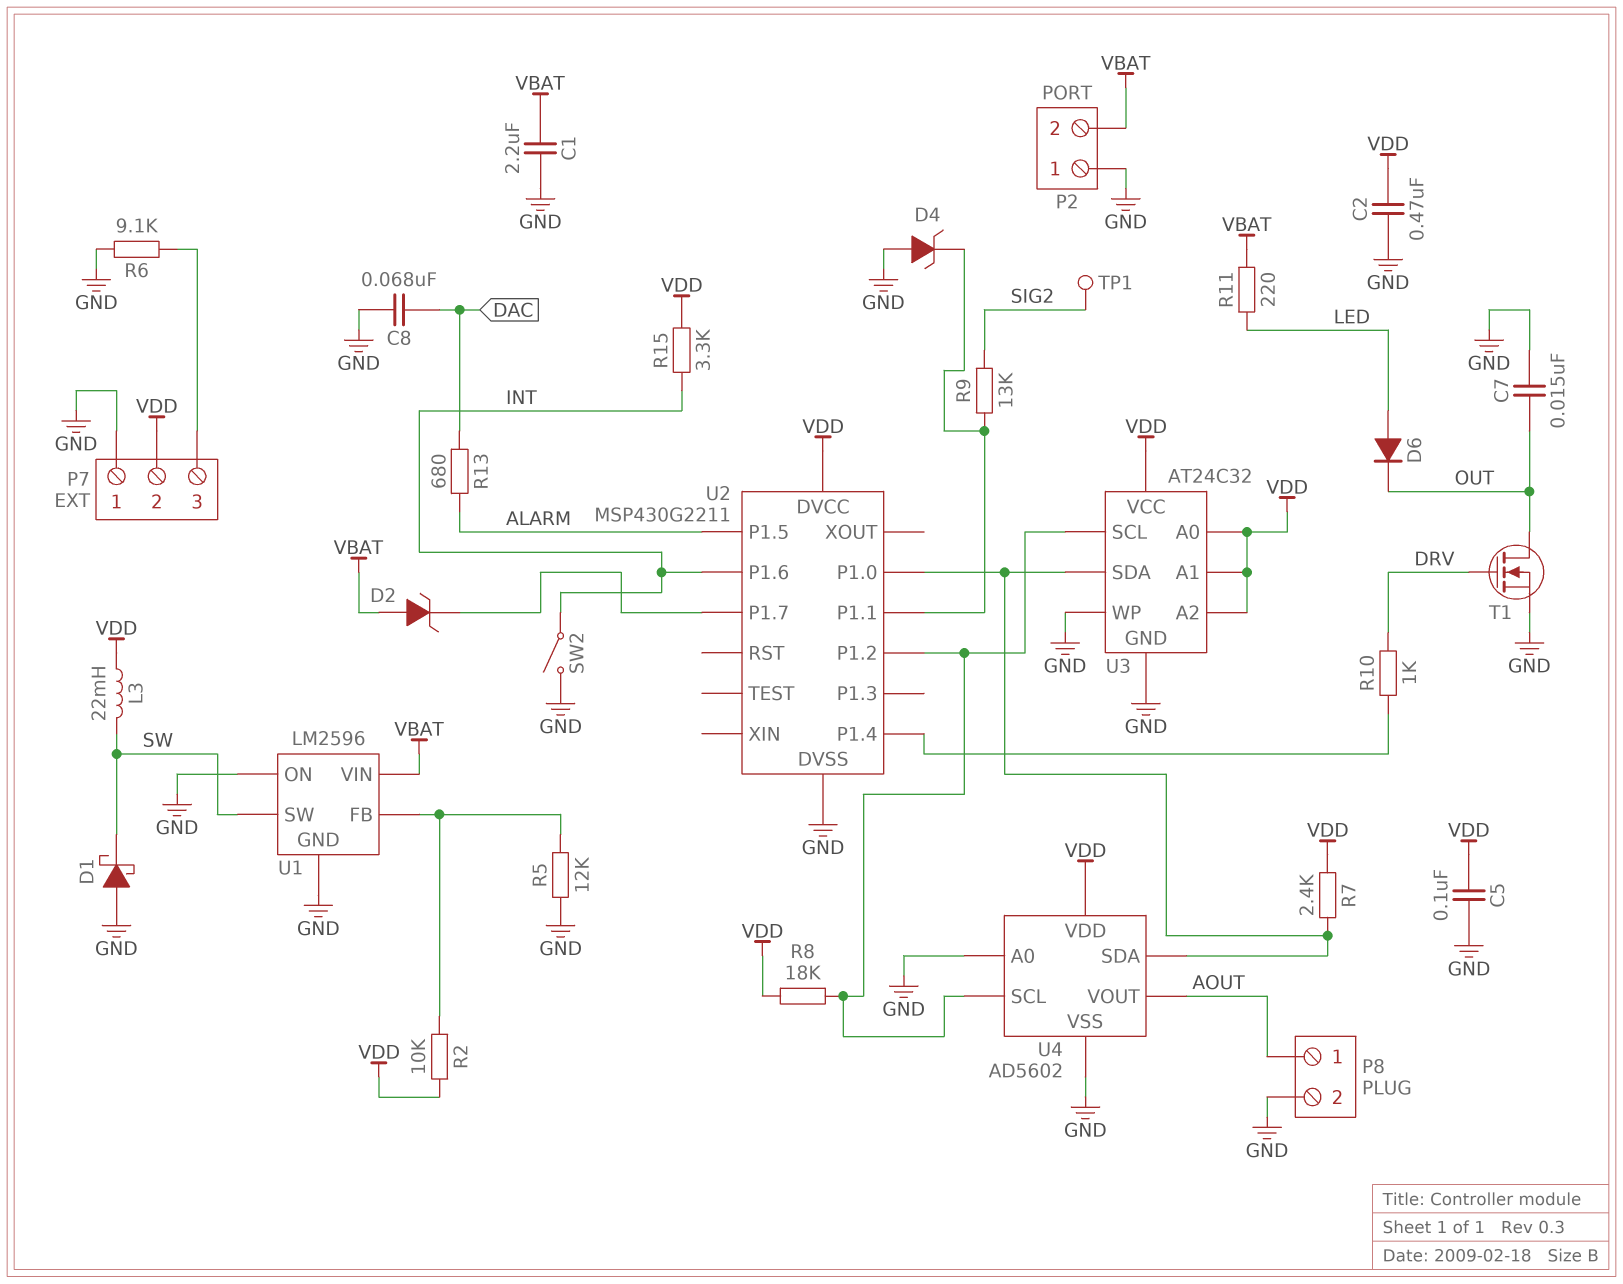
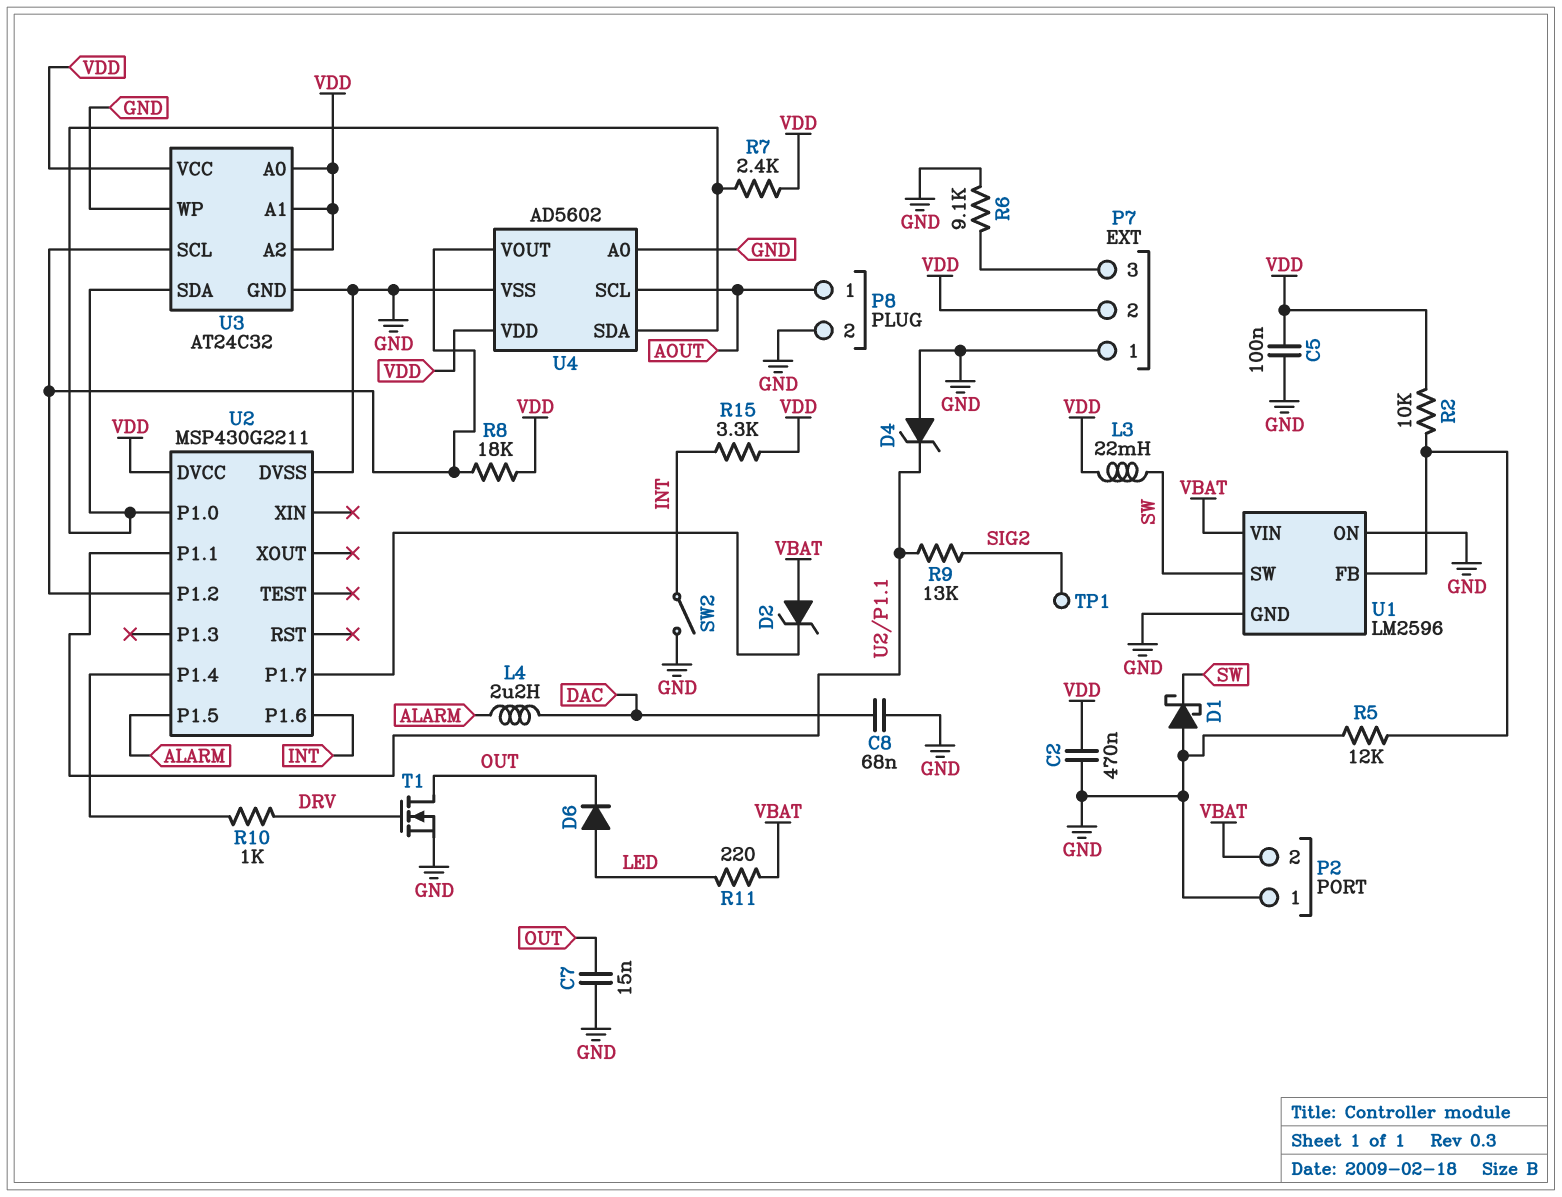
C1: 2.2uF (GND, VBAT) -> none
L4: none -> 2.2uH (ALARM, DAC)
R13: 680 (ALARM, DAC) -> none
U4 pin SCL: U2/P1.2 -> AOUT
U4 pin VOUT: AOUT -> U2/P1.2

